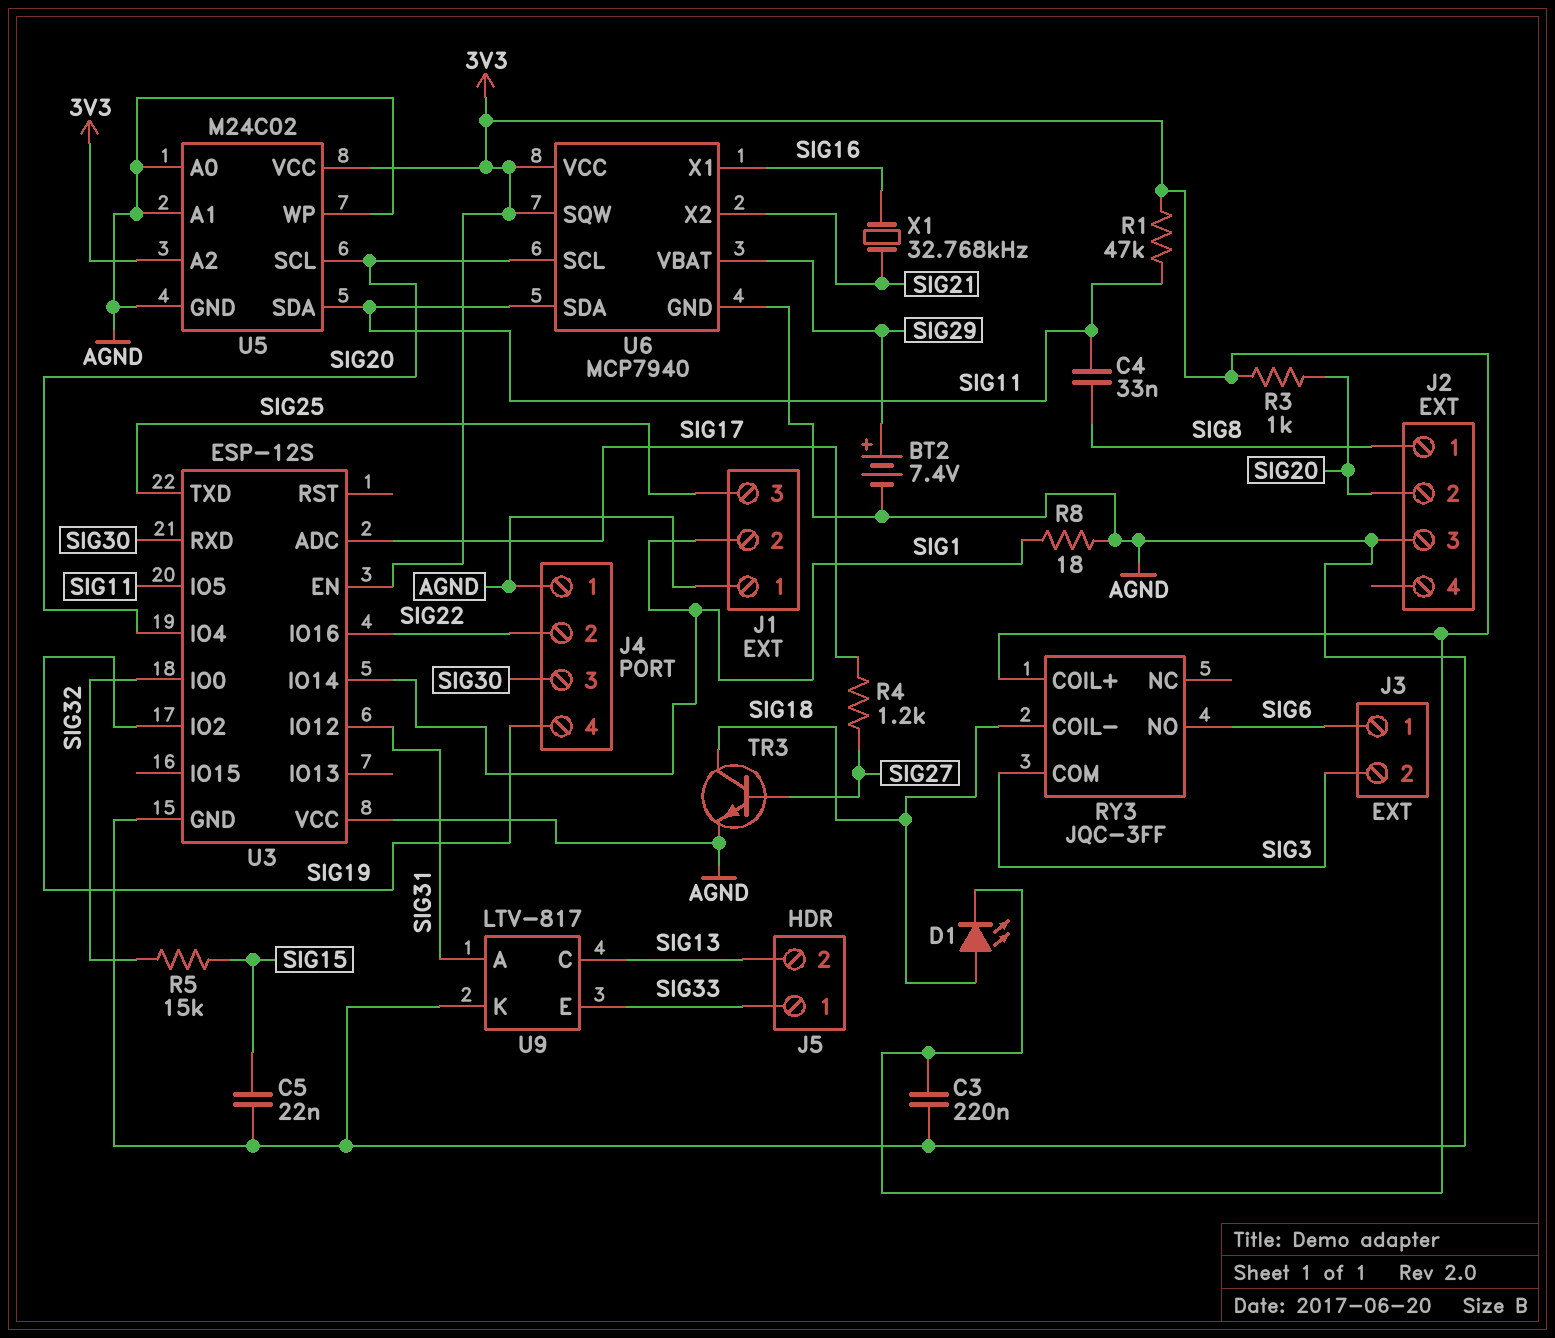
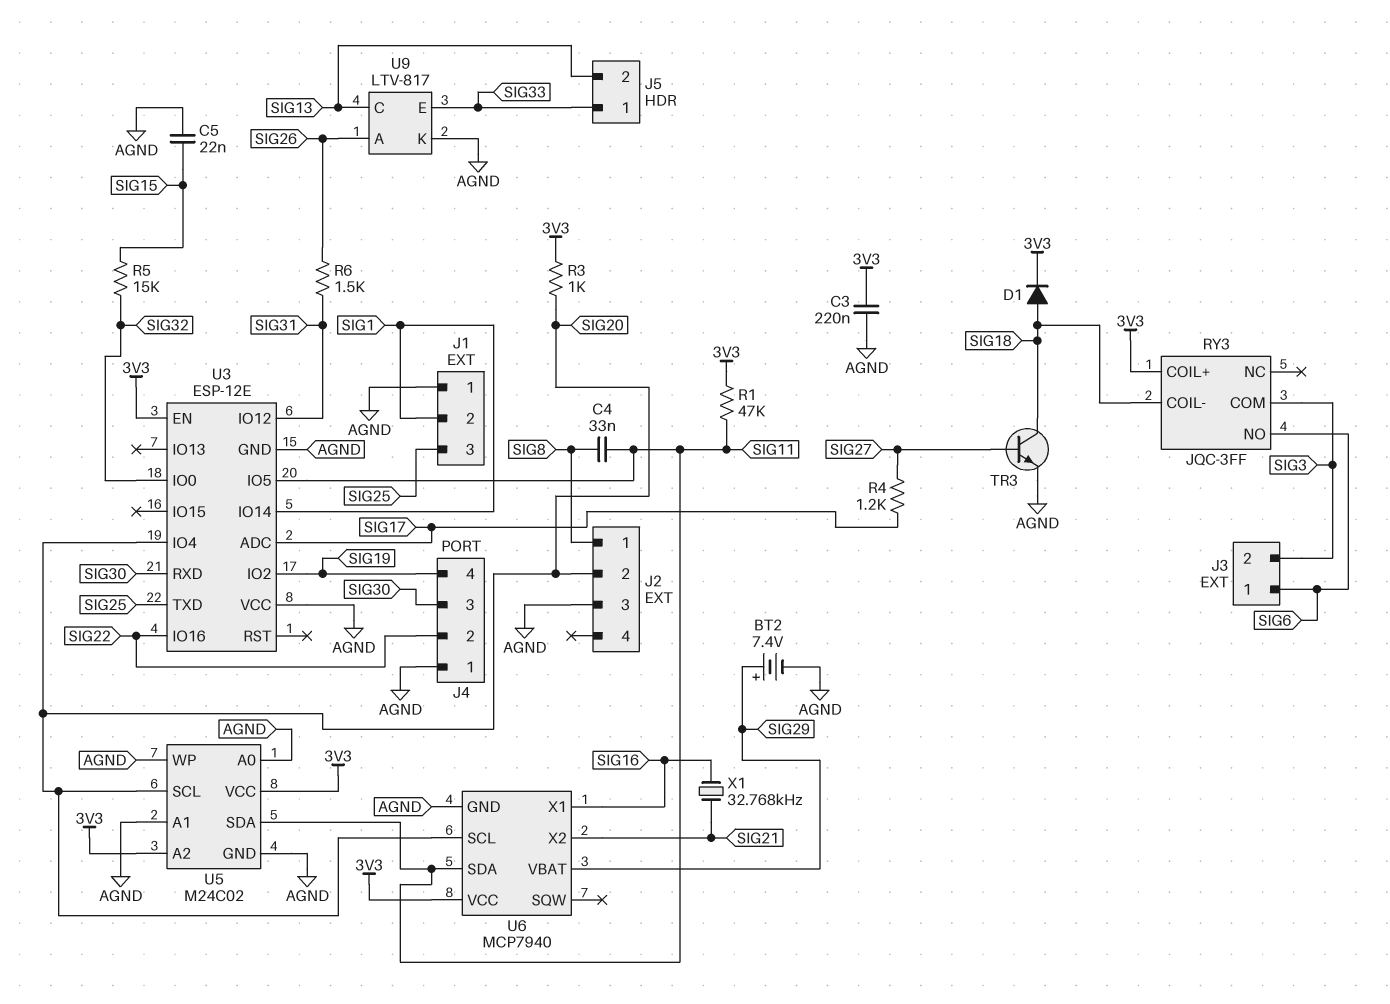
D1: LED (A SIG18, K 3V3) -> diode (A SIG18, K 3V3)
R6: none -> 1.5k (SIG26, SIG31)
R8: 18 (AGND, SIG1) -> none
U3: ESP-12S -> ESP-12E
U6 pin SQW: 3V3 -> none
U9 pin A: SIG31 -> SIG26

